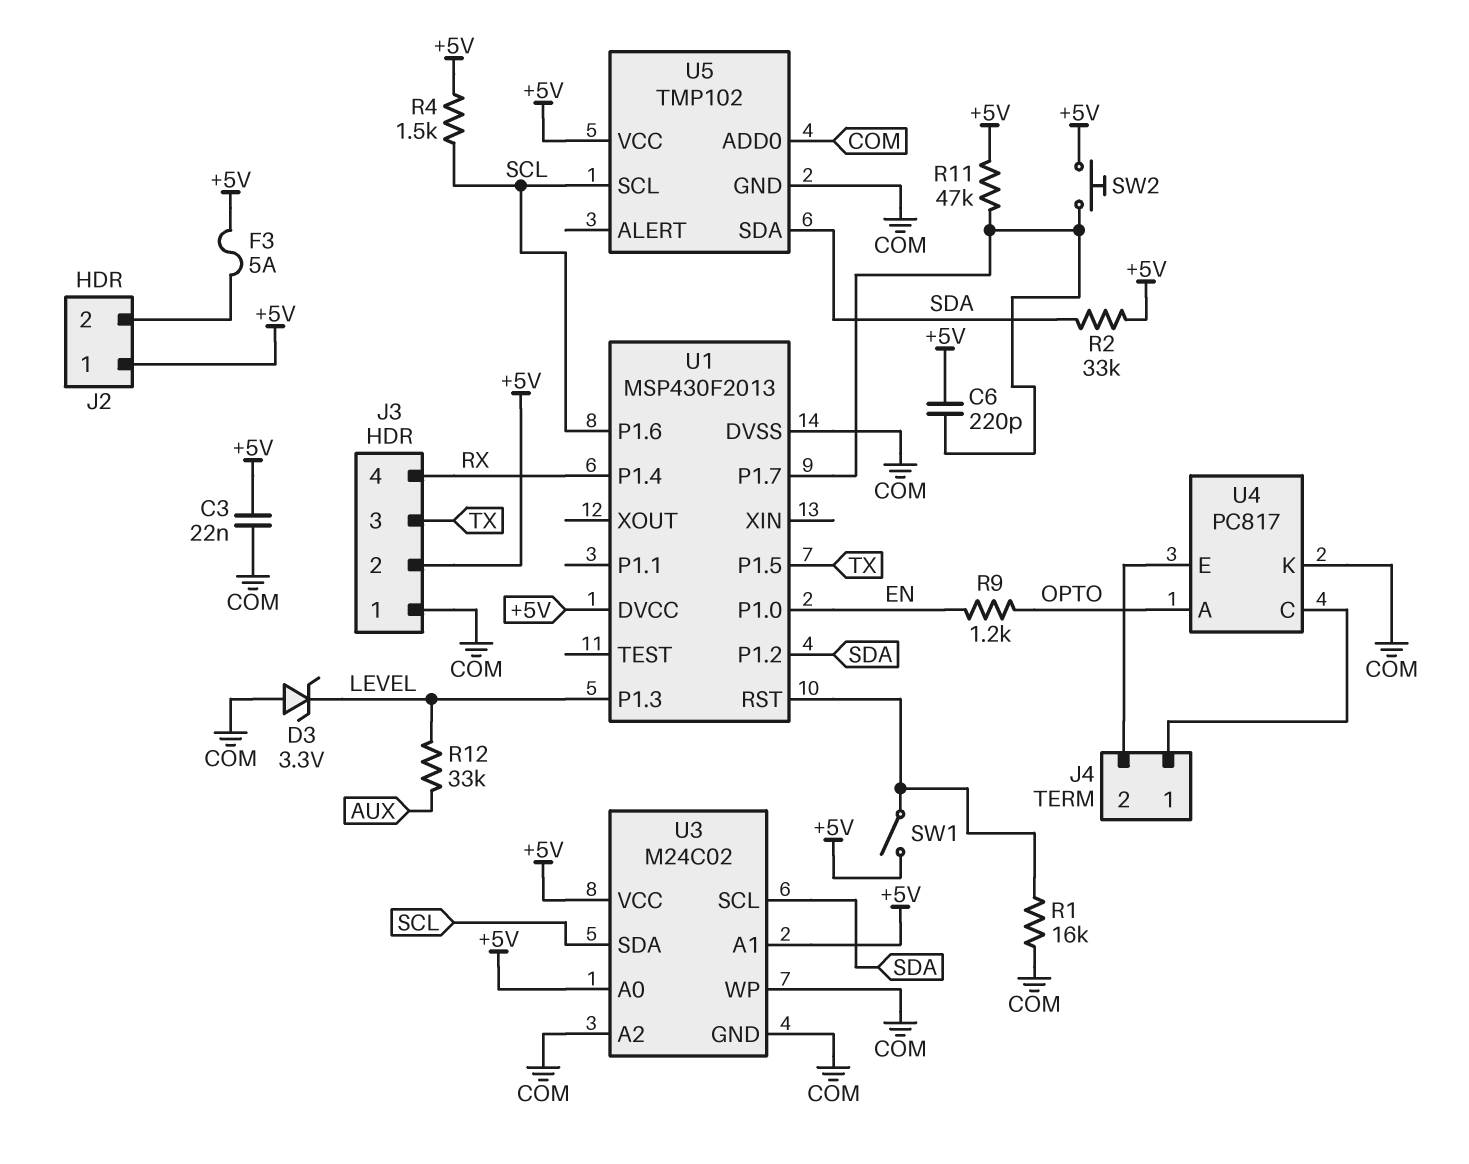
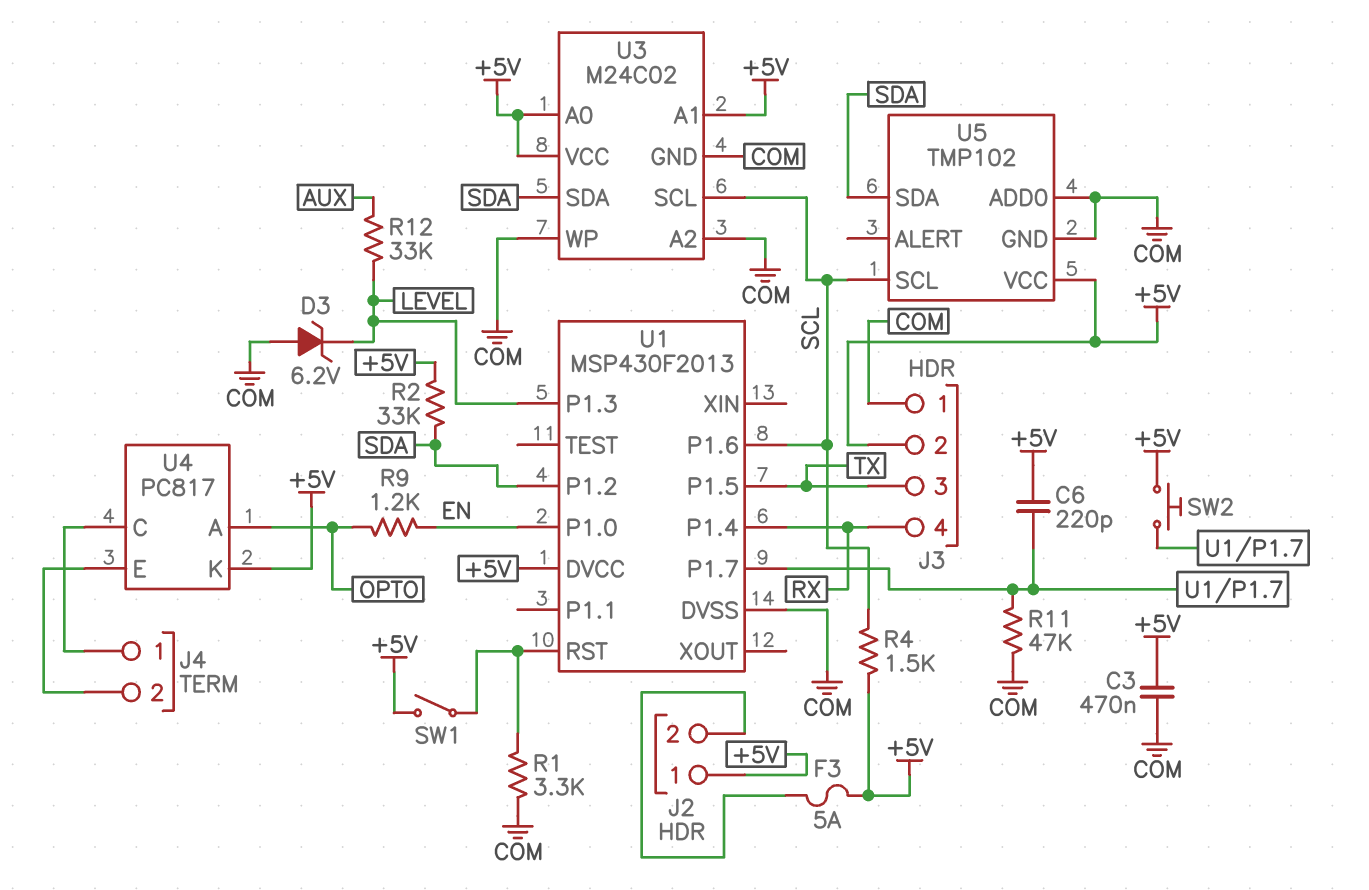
C3: 22nF (+5V, COM) -> 470nF (+5V, COM)
D3: zener 3.3V (A COM, K LEVEL) -> zener 6.2V (A COM, K LEVEL)
R1: 16k (COM, U1/RST) -> 3.3k (COM, U1/RST)
R11: 47k (+5V, U1/P1.7) -> 47k (COM, U1/P1.7)
U3 pin SCL: SDA -> SCL
U3 pin SDA: SCL -> SDA
U4 pin K: COM -> +5V

